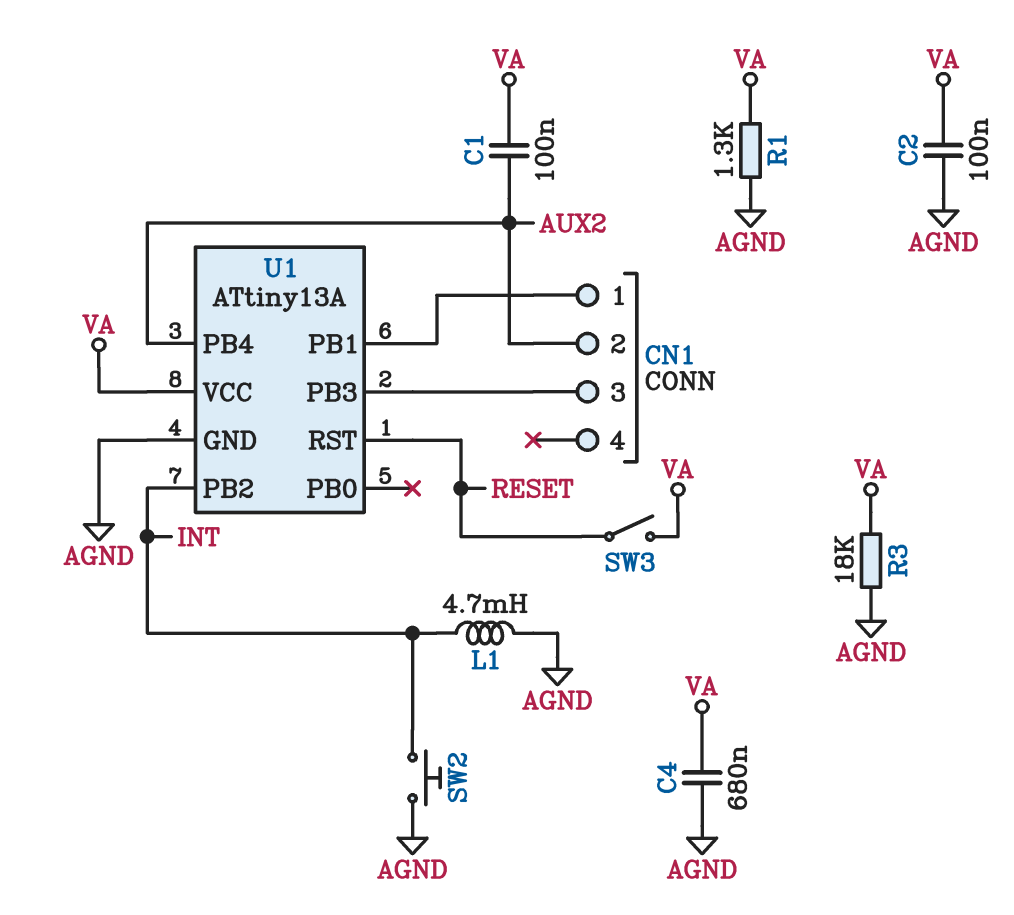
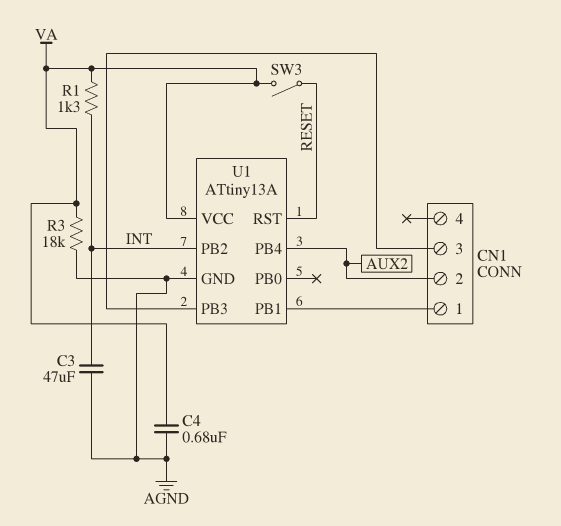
C1: 100nF (AUX2, VA) -> none
C2: 100nF (AGND, VA) -> none
C3: none -> 47uF (AGND, INT)
L1: 4.7mH (AGND, INT) -> none
R1: 1.3k (AGND, VA) -> 1.3k (INT, VA)
SW2: button (AGND, INT) -> none

